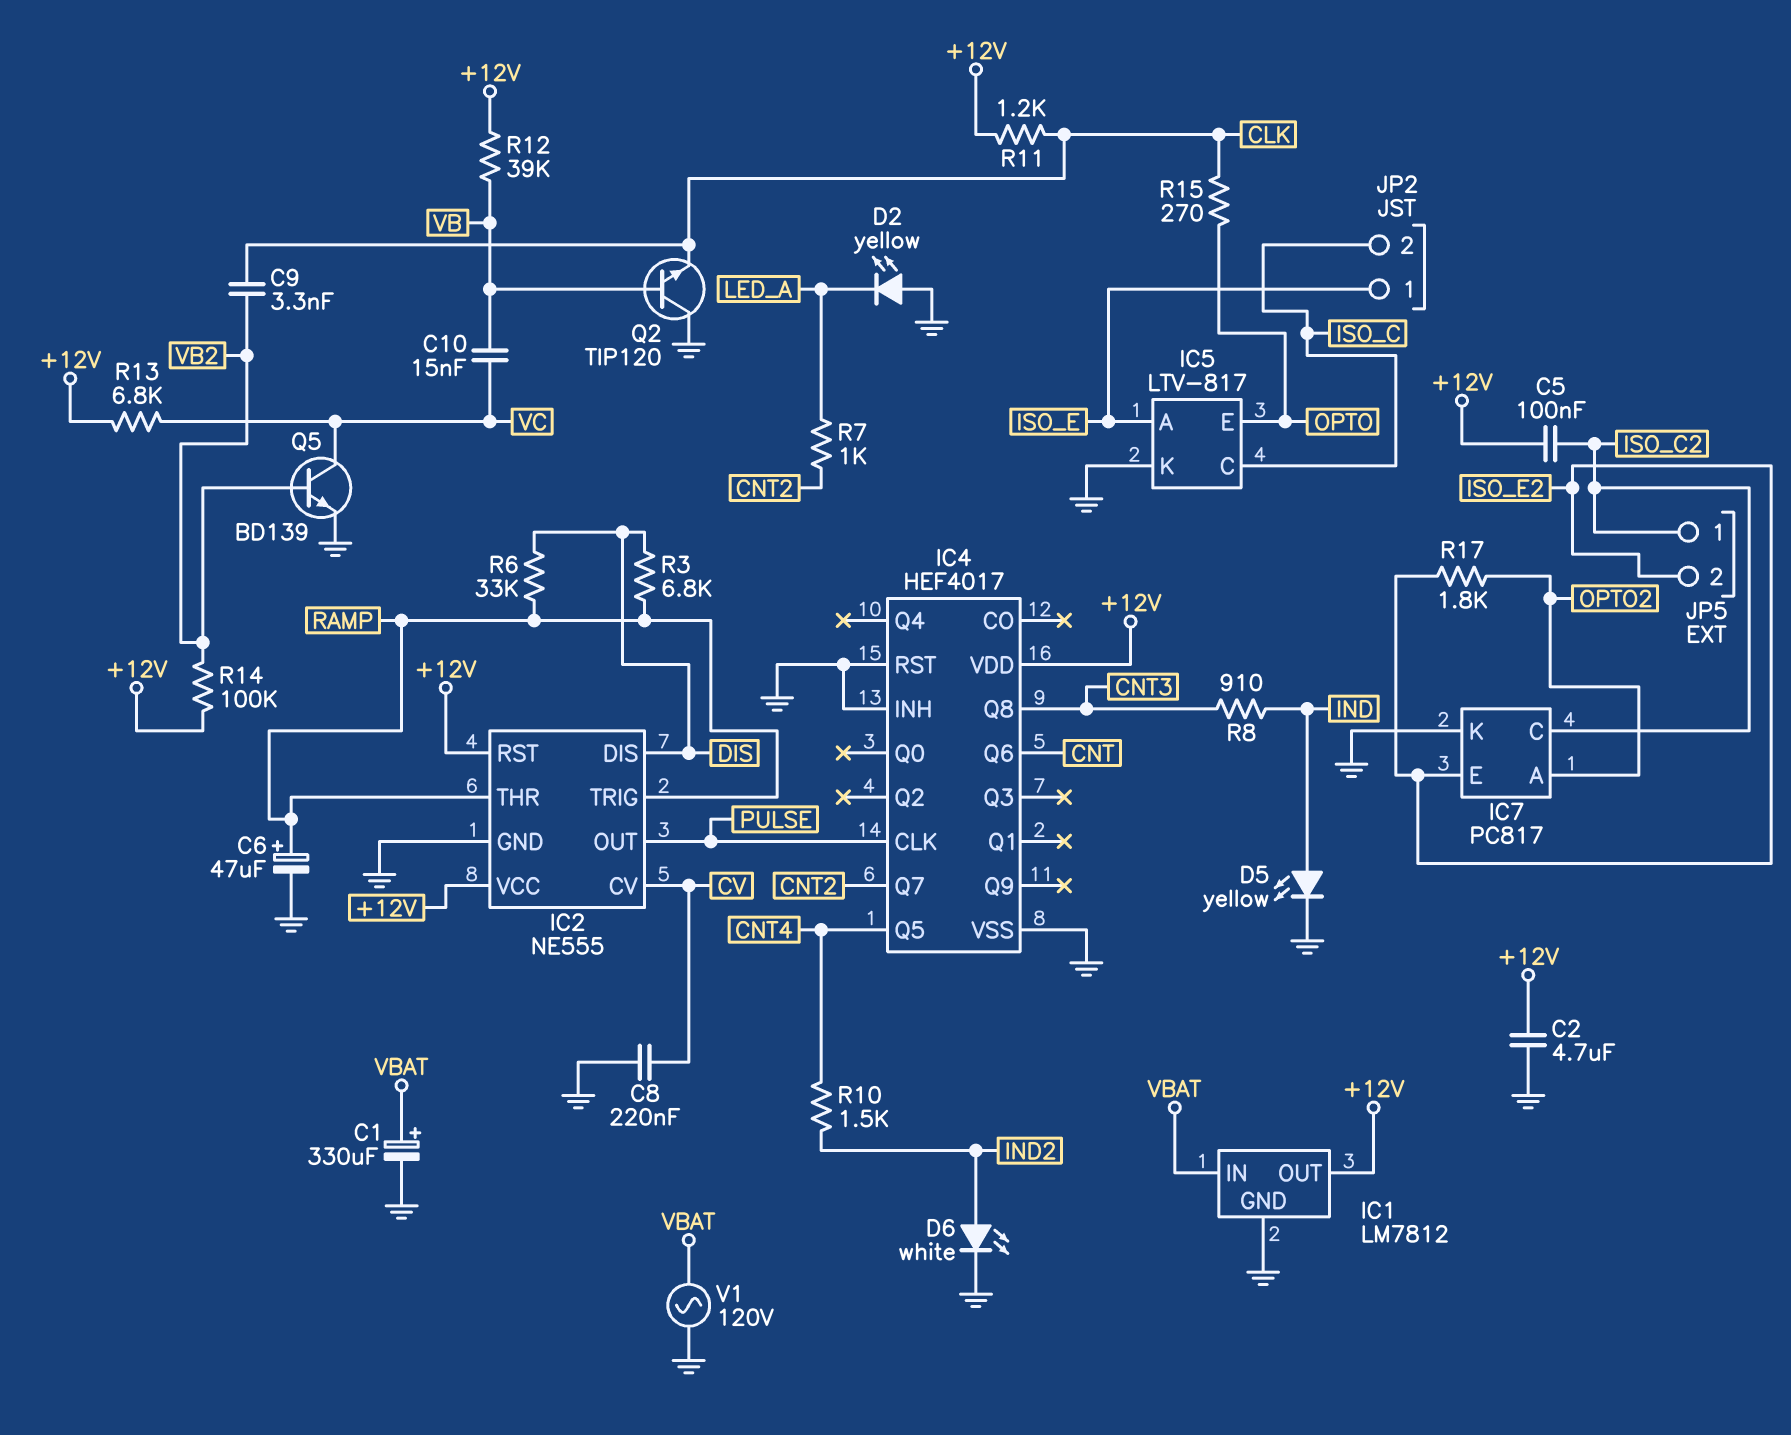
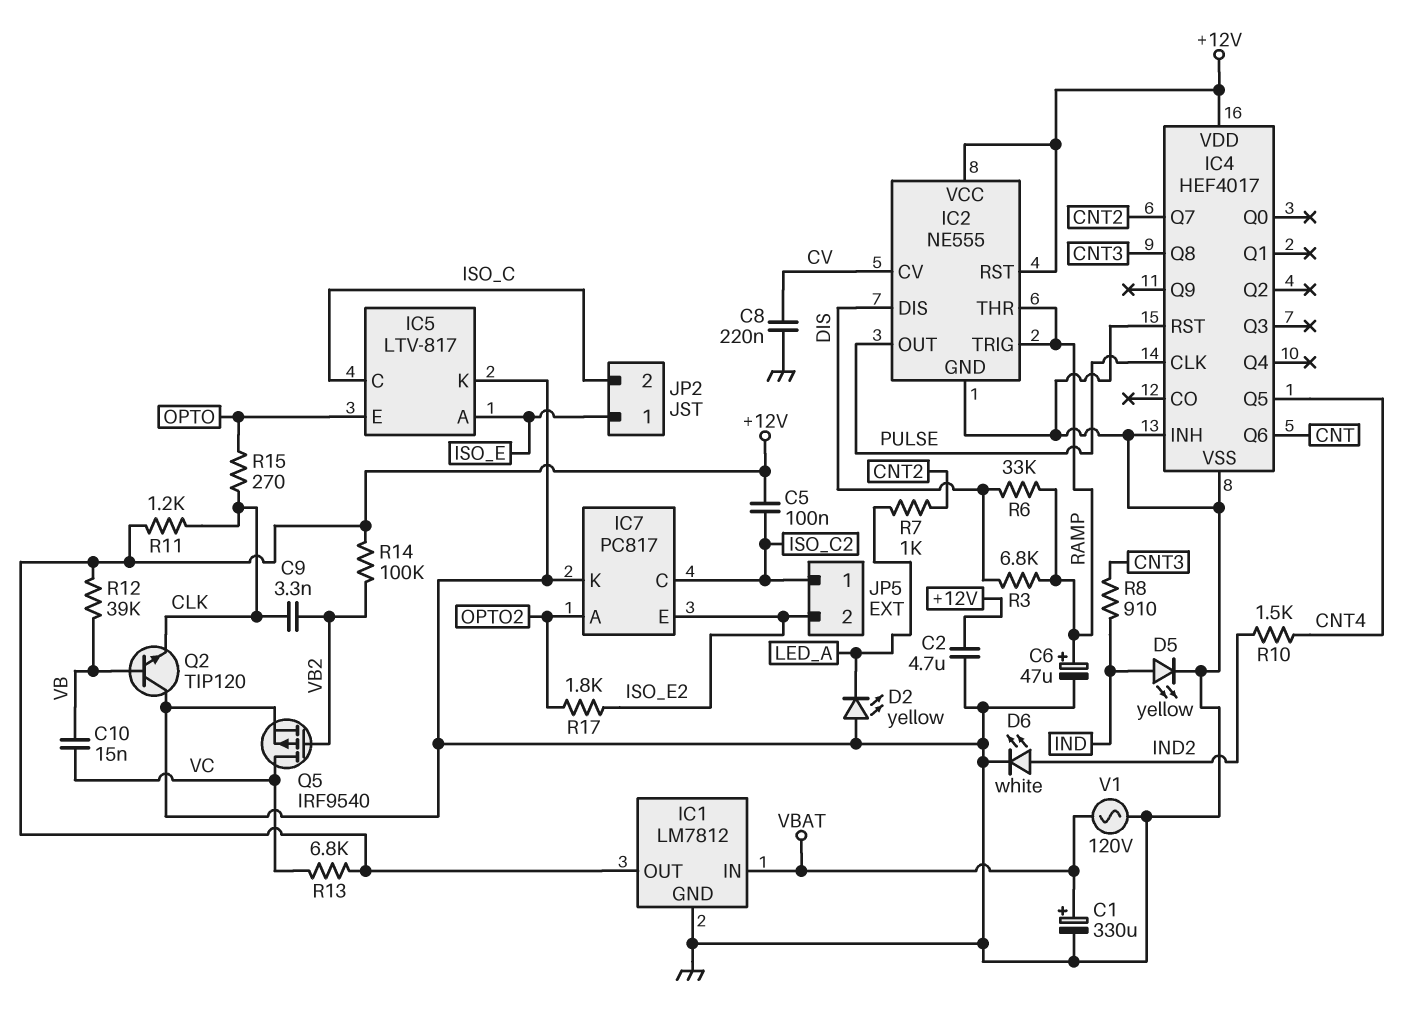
Q5: NPN BD139 (B VB2, C VC, E GND) -> PMOS IRF9540 (G VB2, D VC, S GND)

